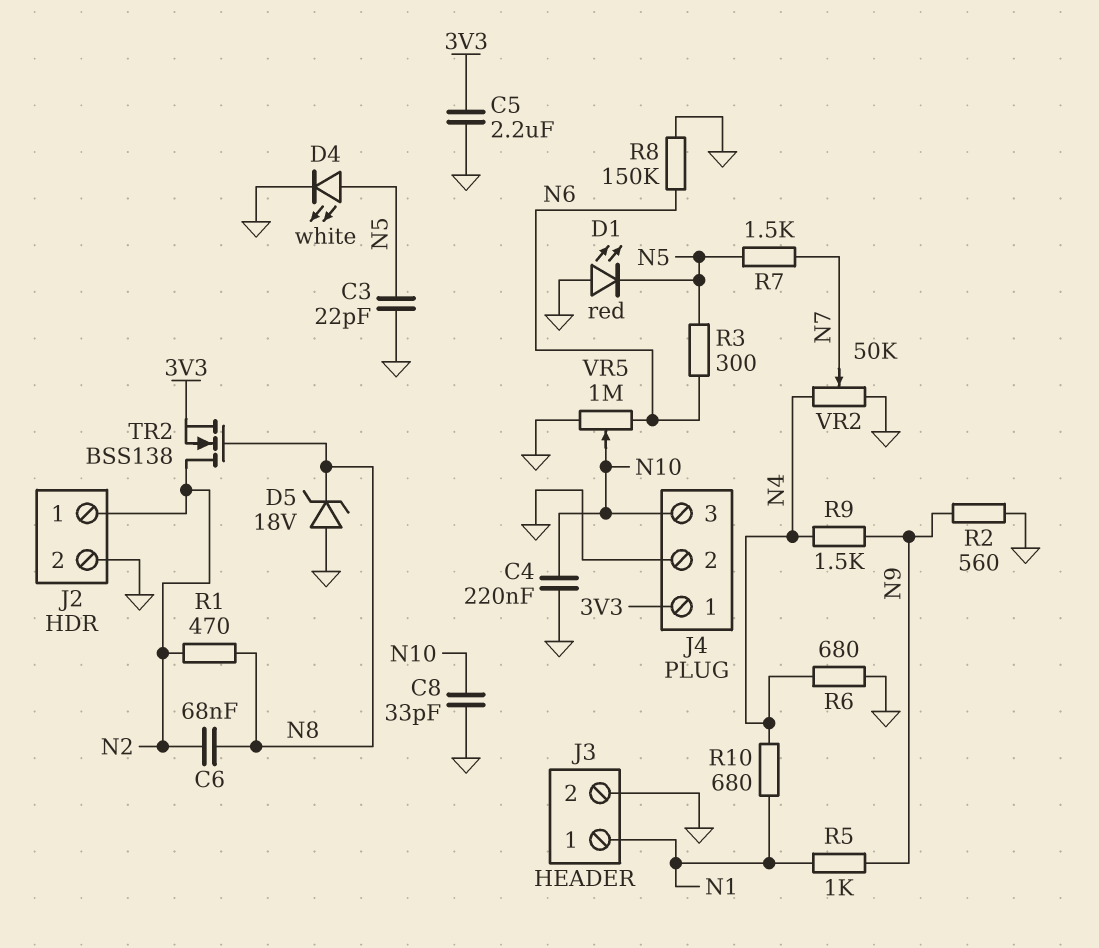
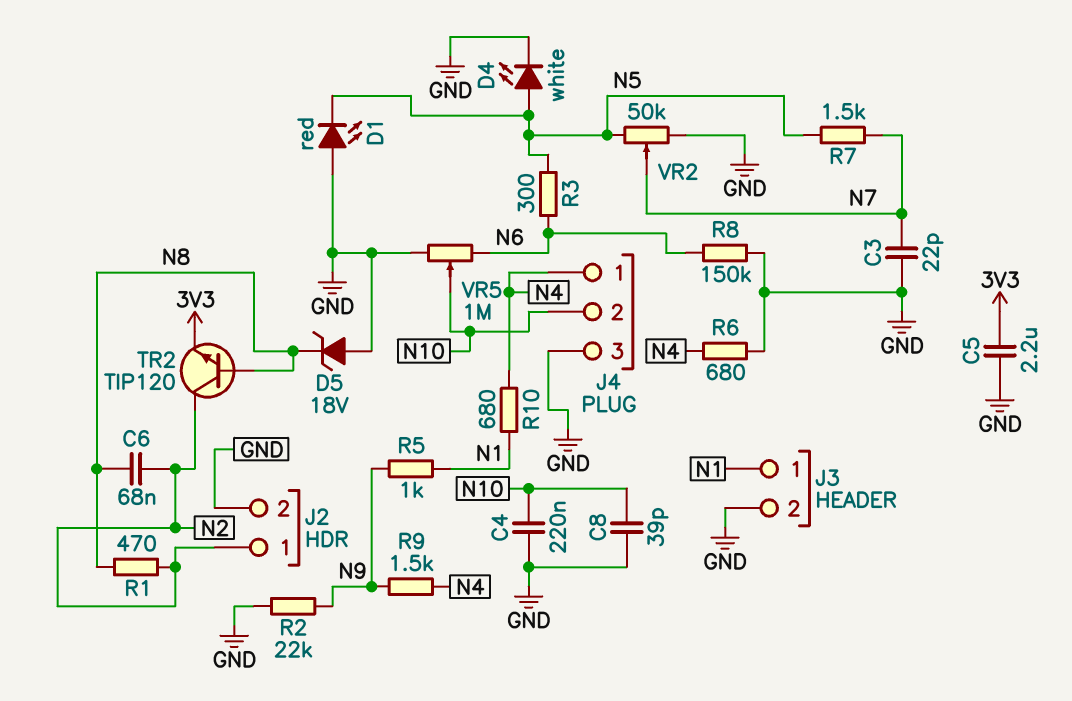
C3: 22pF (GND, N5) -> 22pF (GND, N7)
C8: 33pF (GND, N10) -> 39pF (GND, N10)
J4 pin 1: 3V3 -> N4
J4 pin 2: GND -> N10
J4 pin 3: N10 -> GND
R2: 560 (GND, N9) -> 22k (GND, N9)
TR2: NMOS BSS138 (G N8, D N2, S 3V3) -> NPN TIP120 (B N8, C N2, E 3V3)
VR2: 50k (GND, N4, wiper N7) -> 50k (GND, N5, wiper N7)

